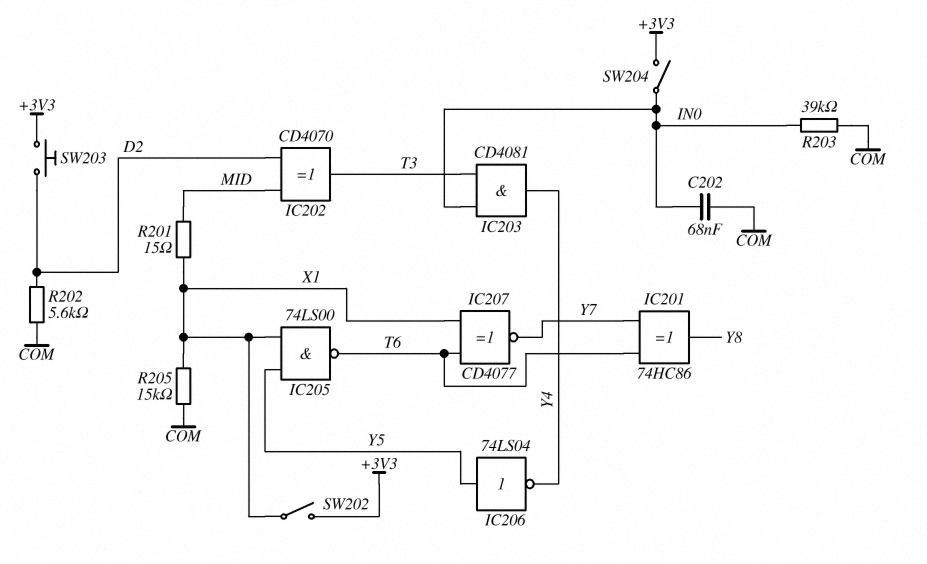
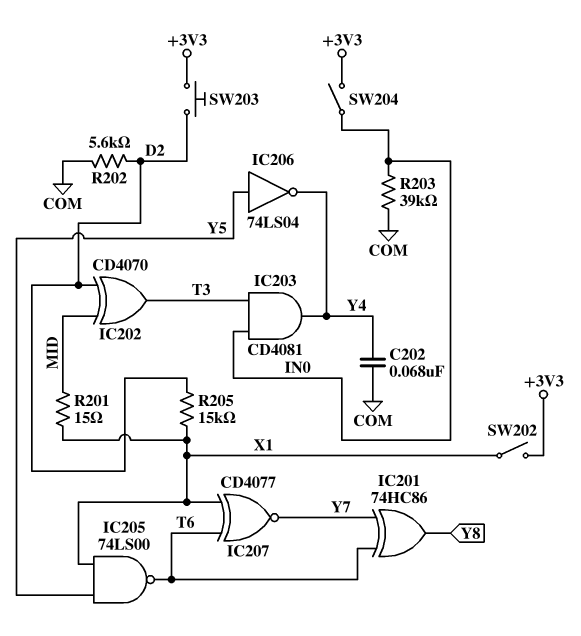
C202: 68nF (COM, IN0) -> 68nF (COM, Y4)
R205: 15k (COM, X1) -> 15k (D2, X1)

